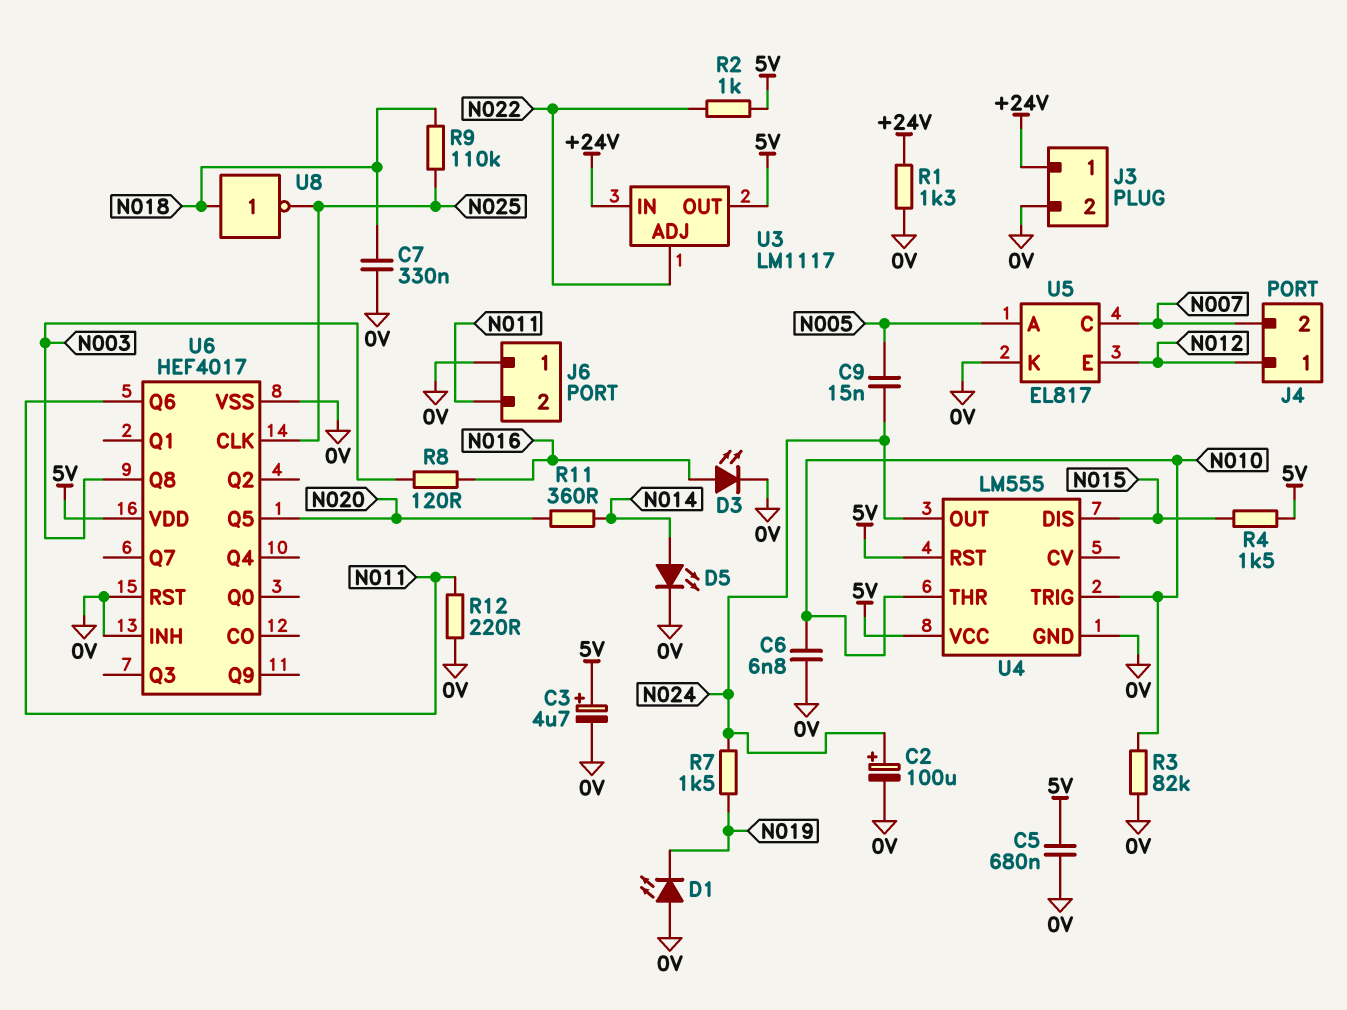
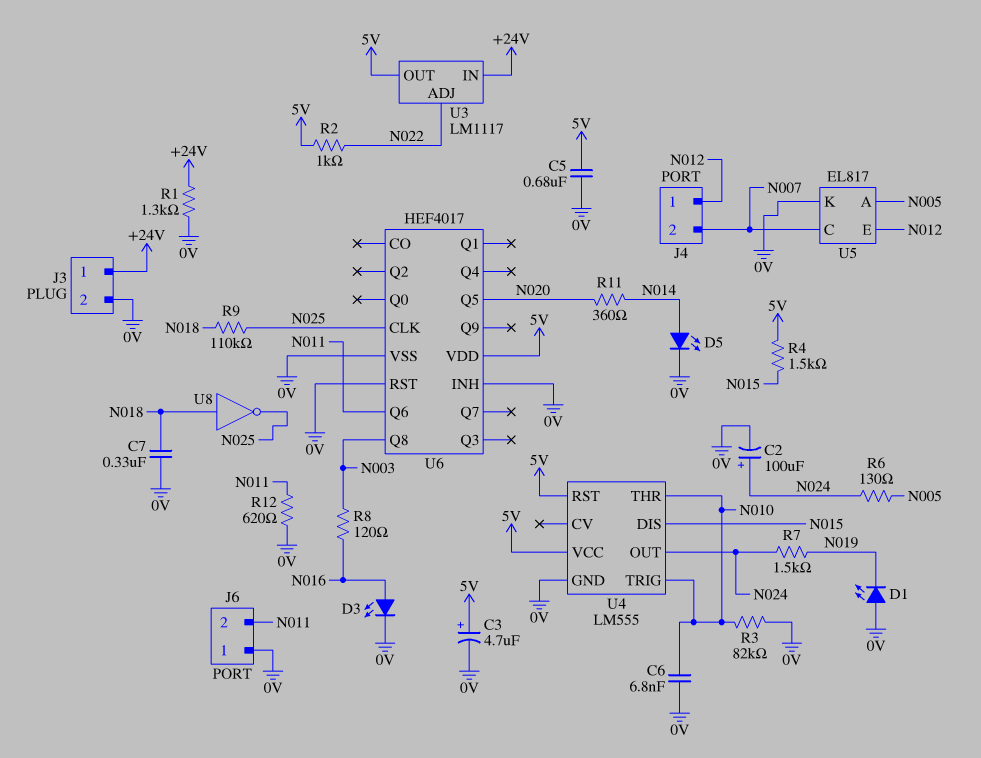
C9: 15nF (N005, N024) -> none
R6: none -> 130 (N005, N024)
R12: 220 (0V, N011) -> 620 (0V, N011)

